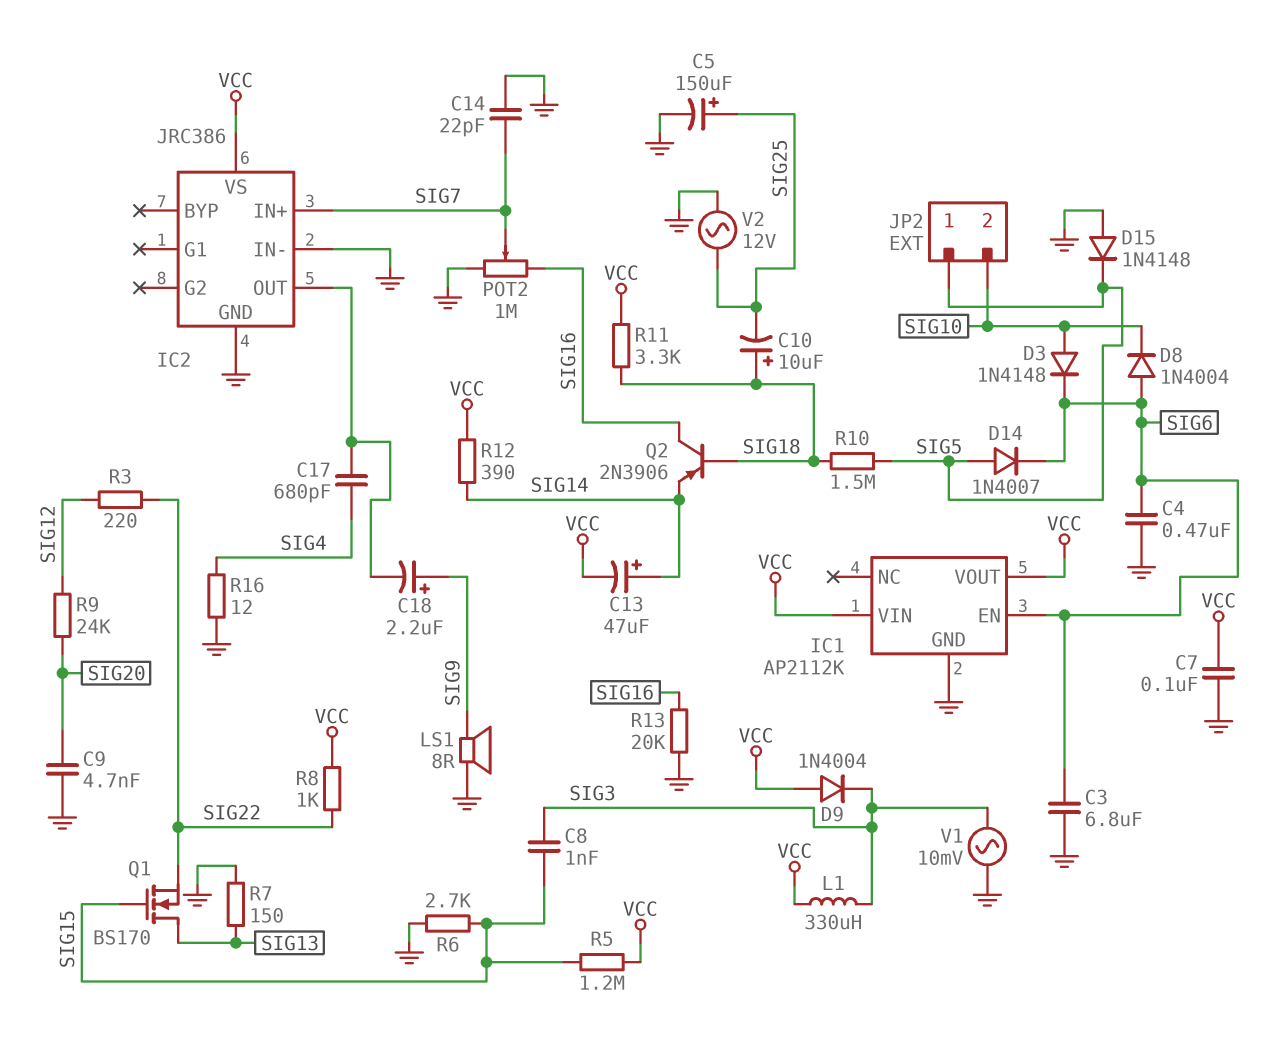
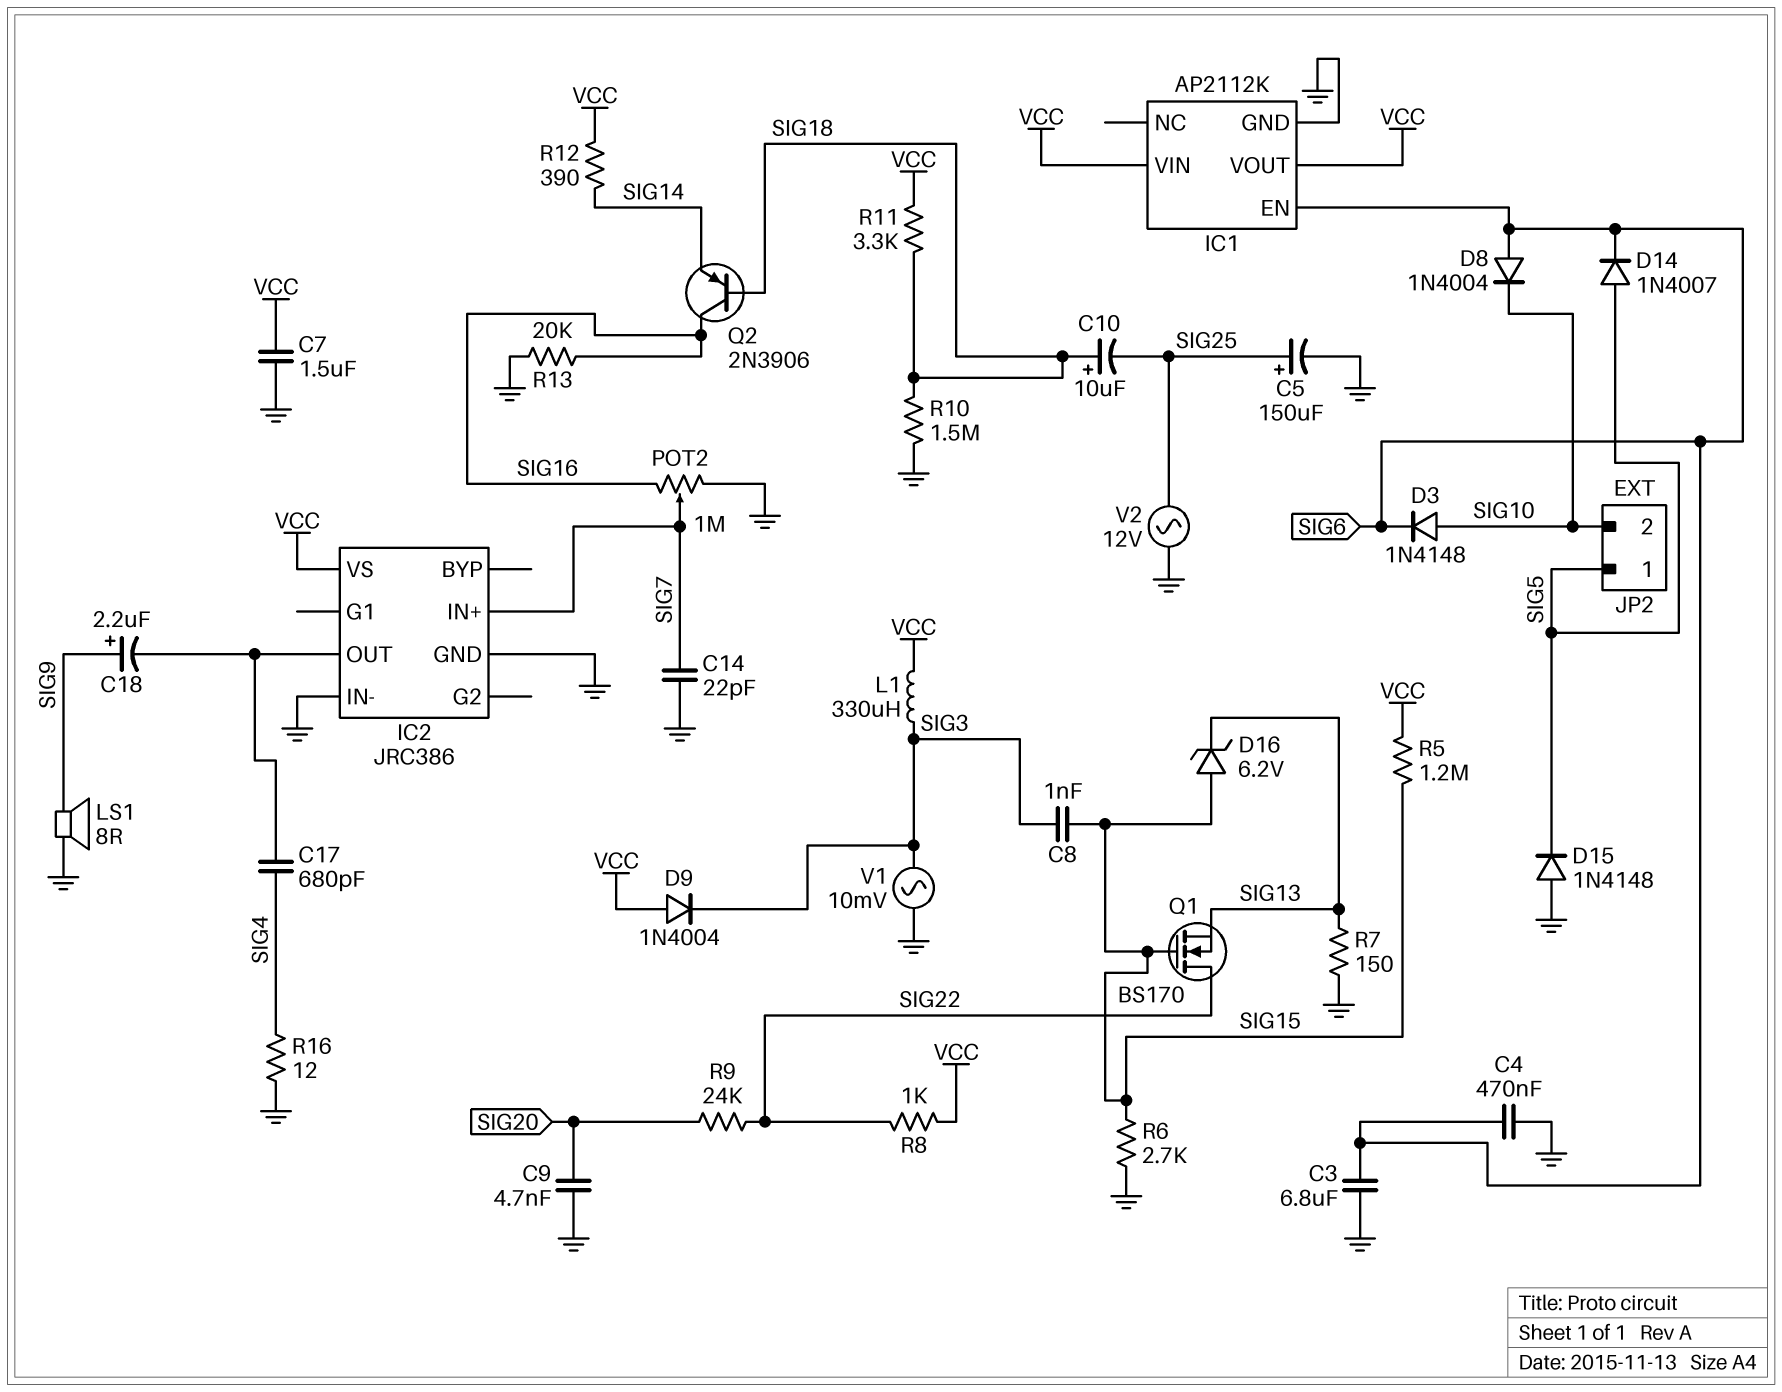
C7: 100nF (GND, VCC) -> 1.5uF (GND, VCC)
C13: 47uF (plus SIG14, minus VCC) -> none
D16: none -> zener 6.2V (A SIG15, K SIG13)
Q1: NMOS BS170 (G SIG15, D SIG13, S SIG22) -> NMOS BS170 (G SIG15, D SIG22, S SIG13)
R3: 220 (SIG12, SIG22) -> none
R9: 24k (SIG12, SIG20) -> 24k (SIG20, SIG22)
R10: 1.5M (SIG5, SIG18) -> 1.5M (GND, SIG18)

